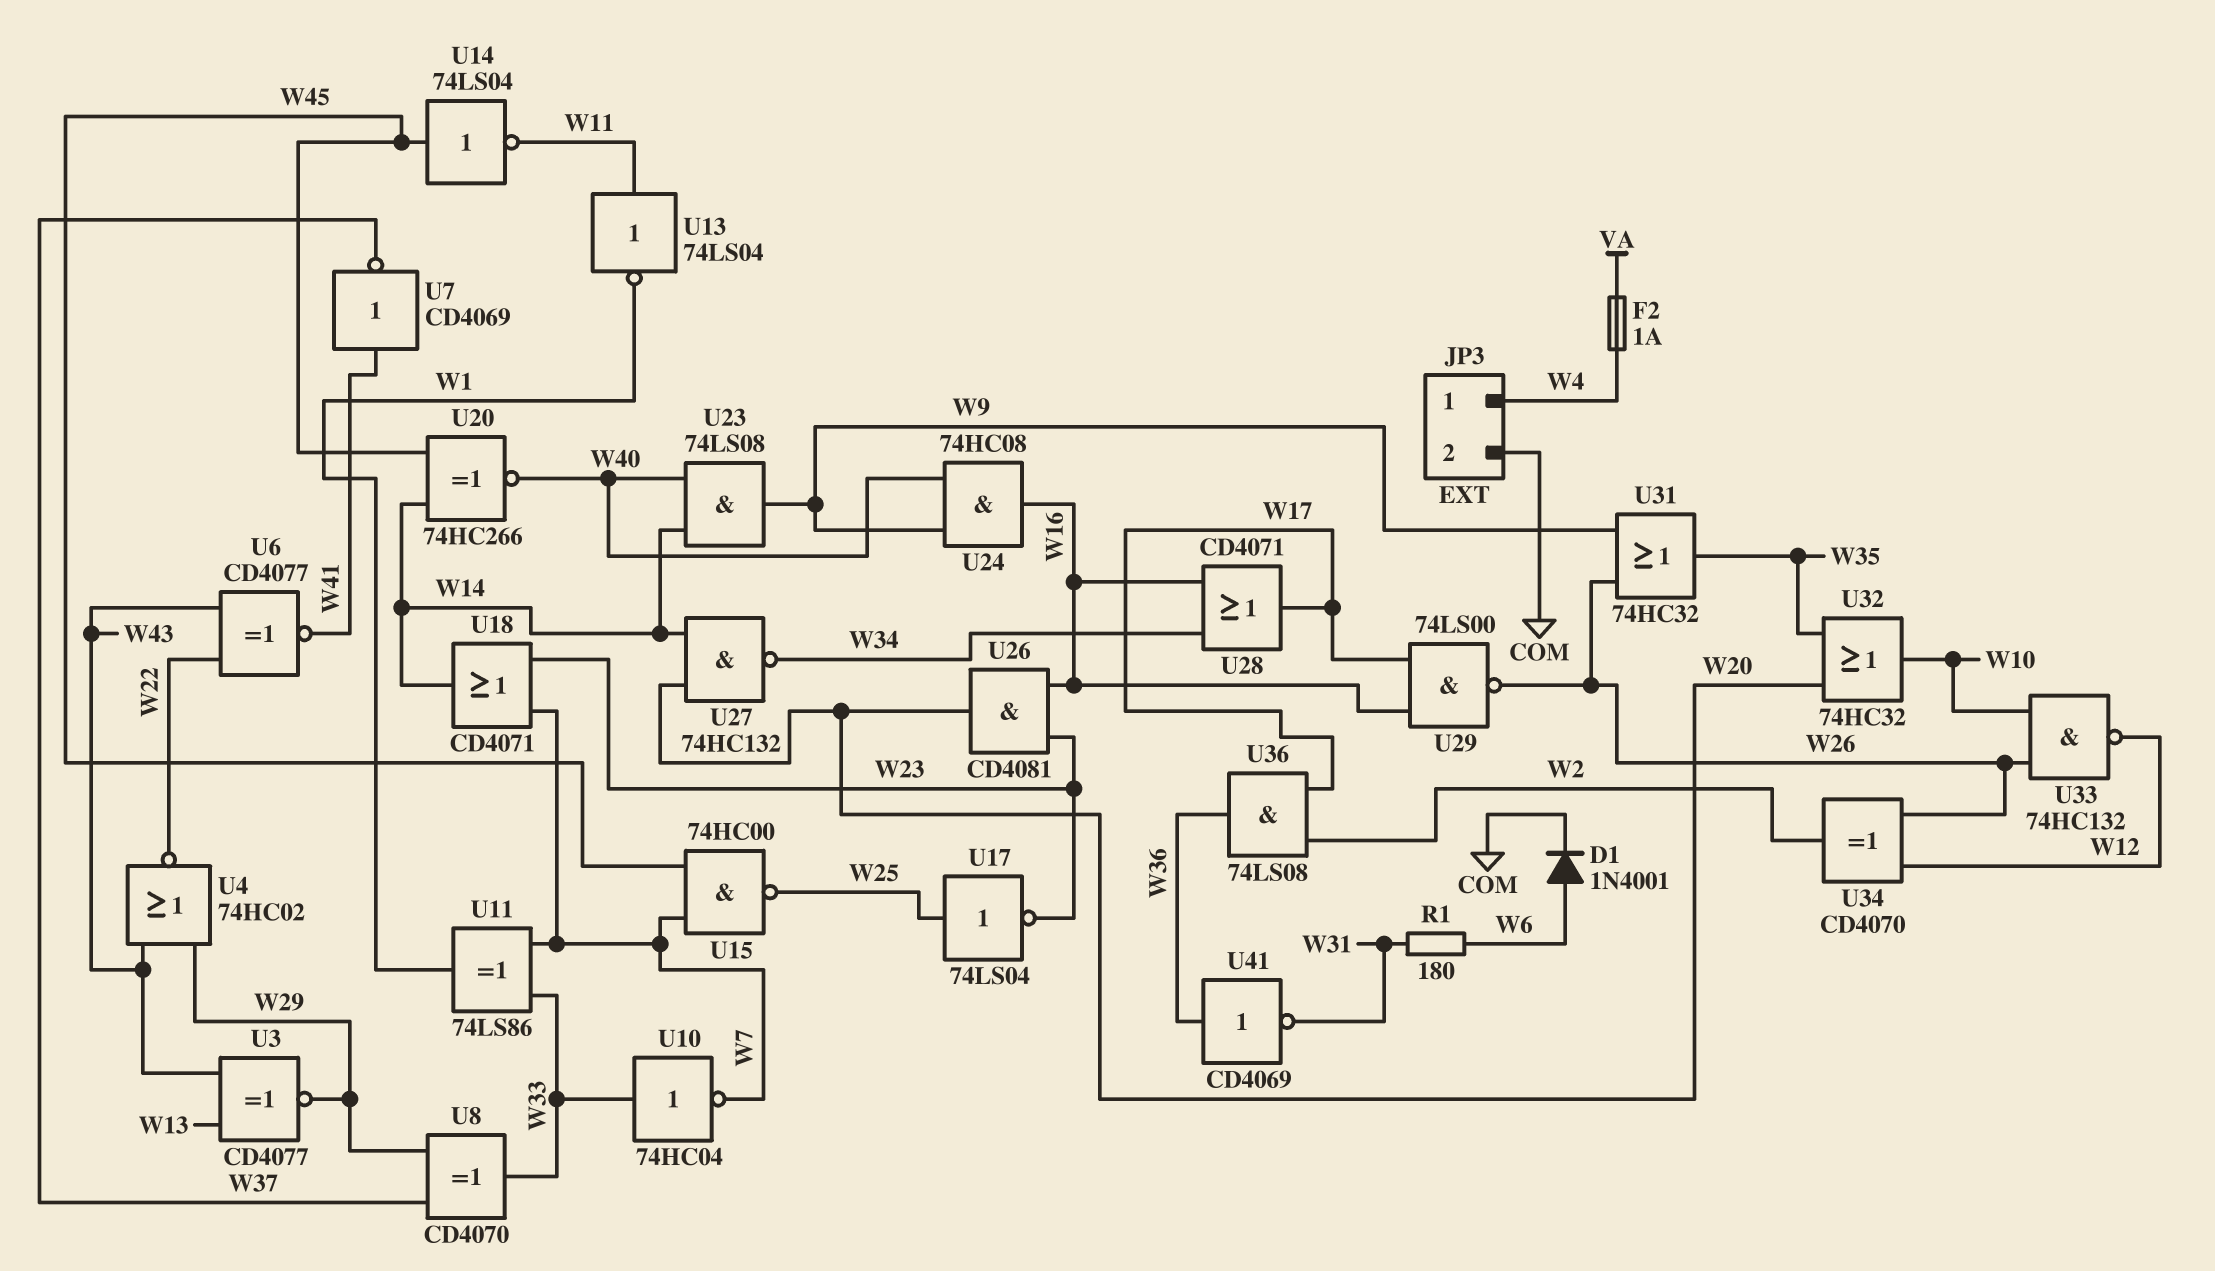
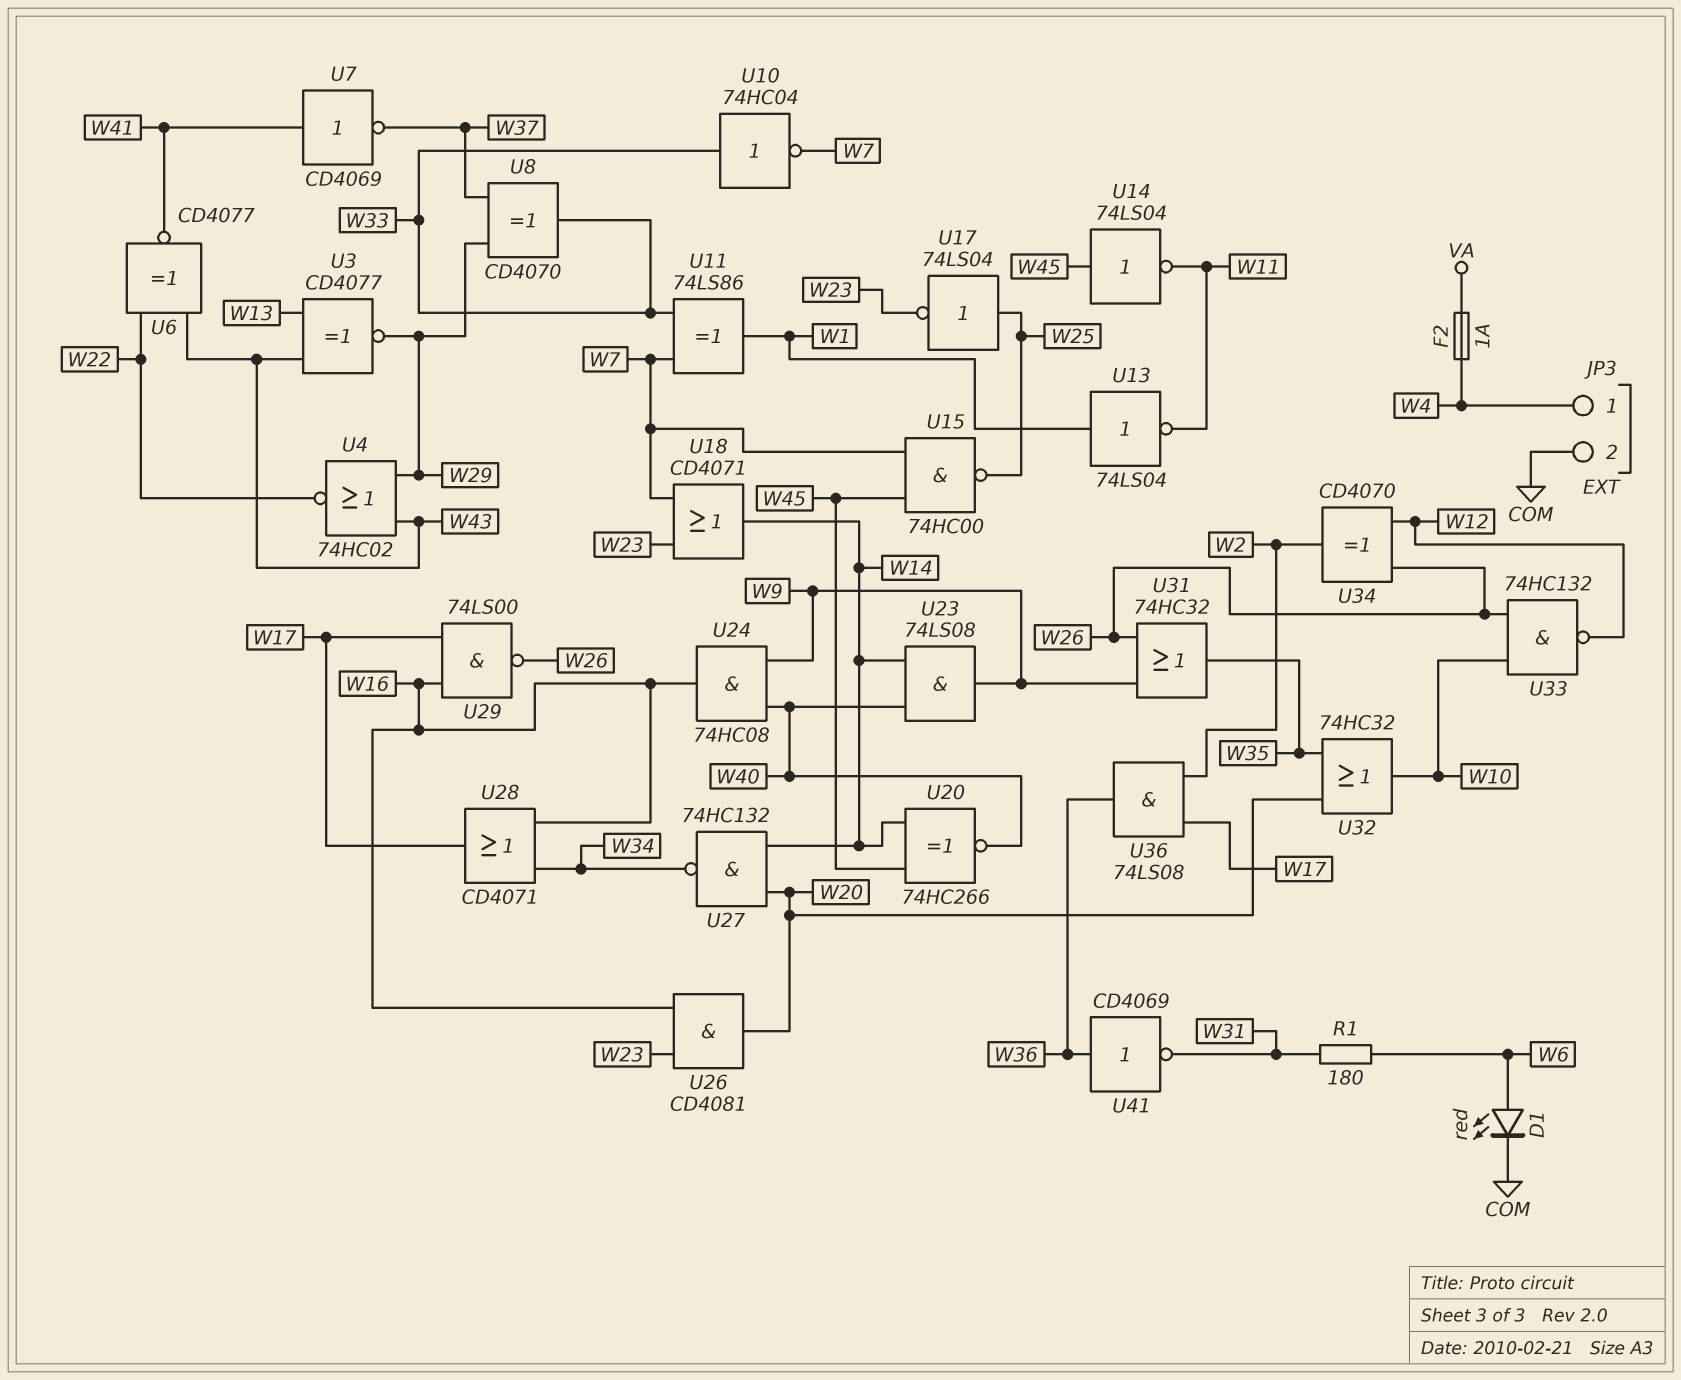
D1: diode 1N4001 (A W6, K COM) -> LED red (A W6, K COM)
U13: NOT 74LS04 (in W11, out W1) -> NOT 74LS04 (in W1, out W11)

